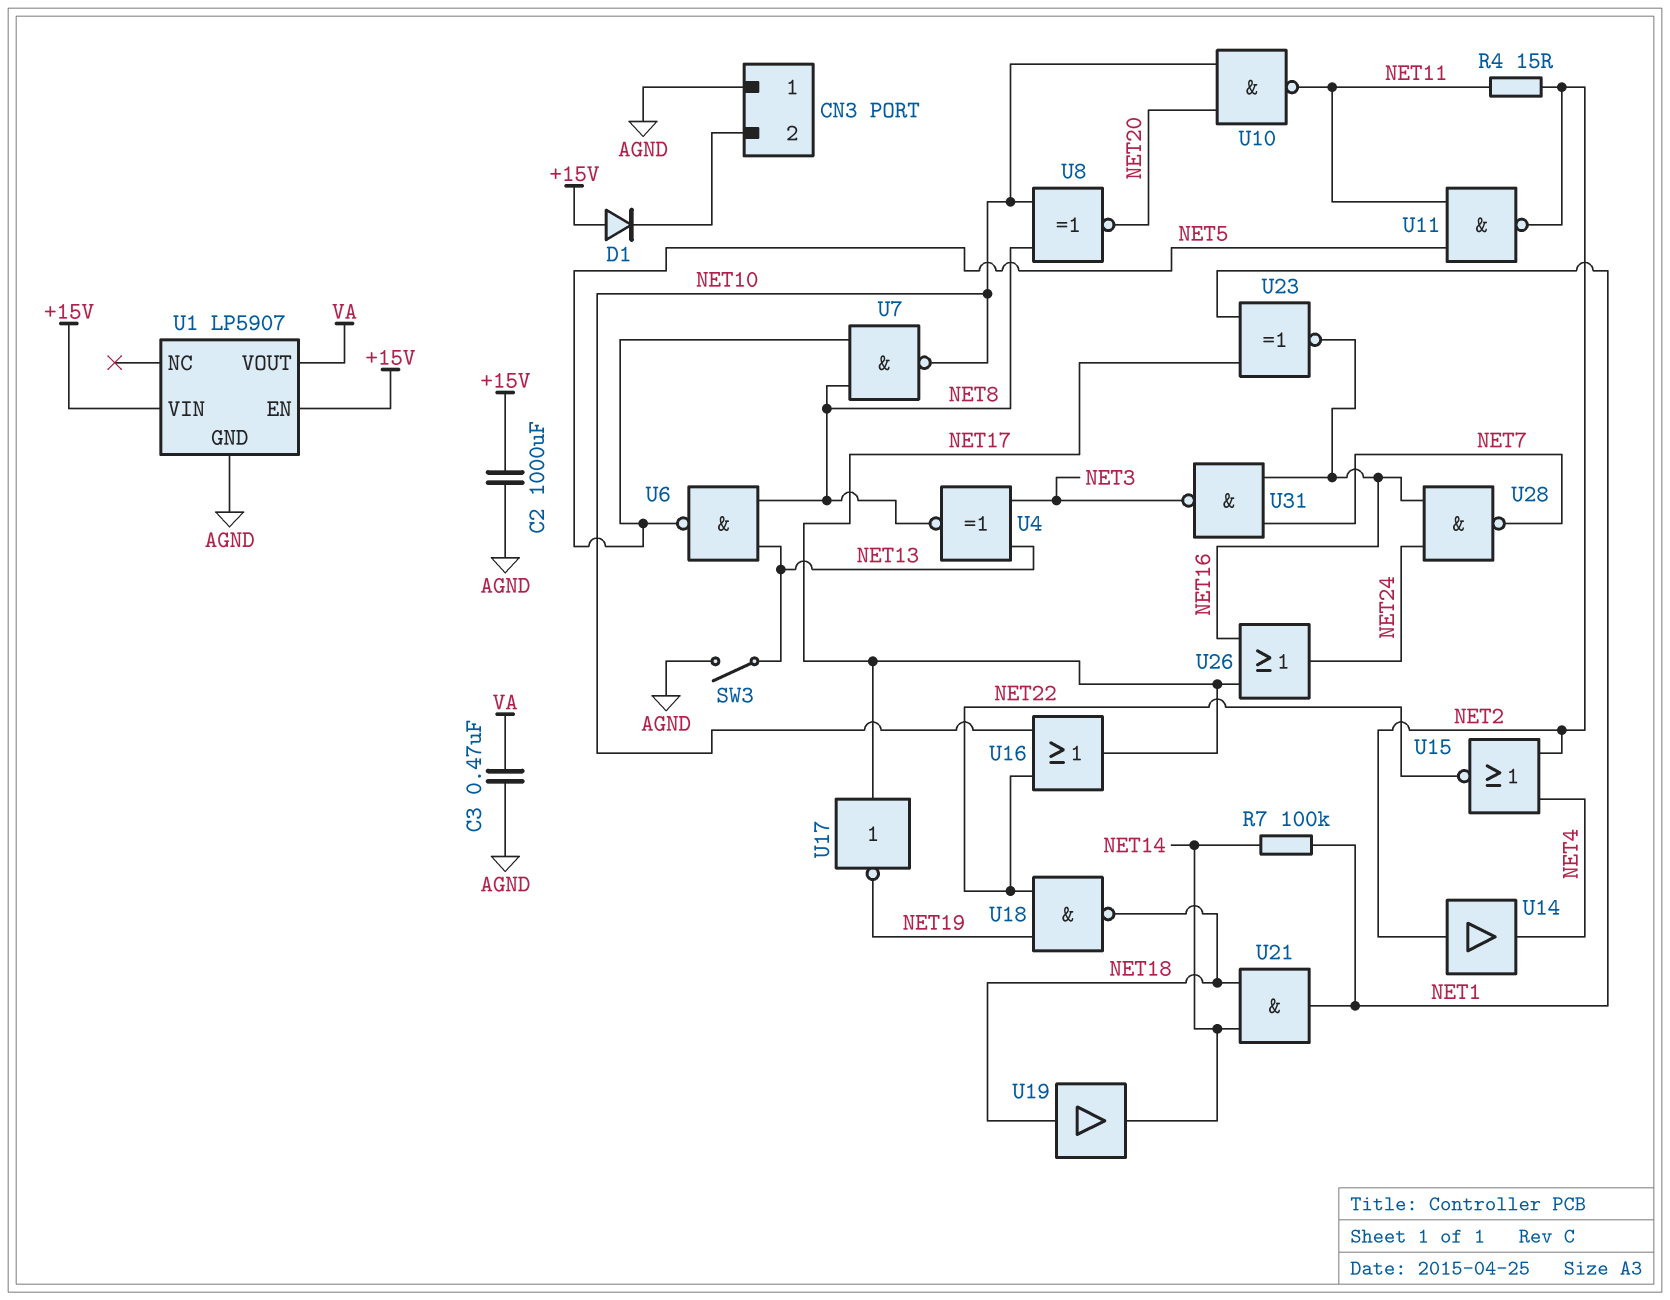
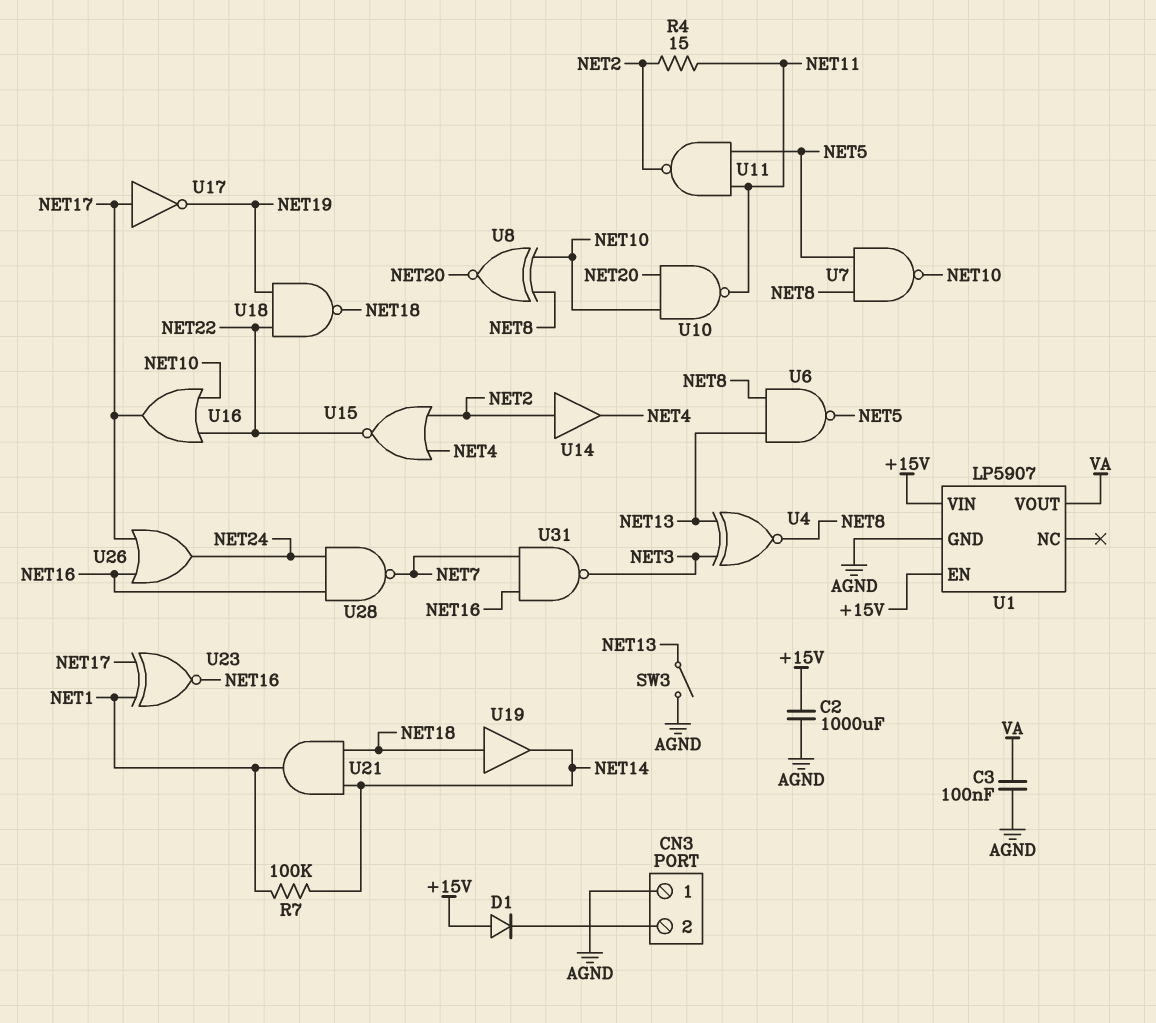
C3: 470nF (AGND, VA) -> 100nF (AGND, VA)

